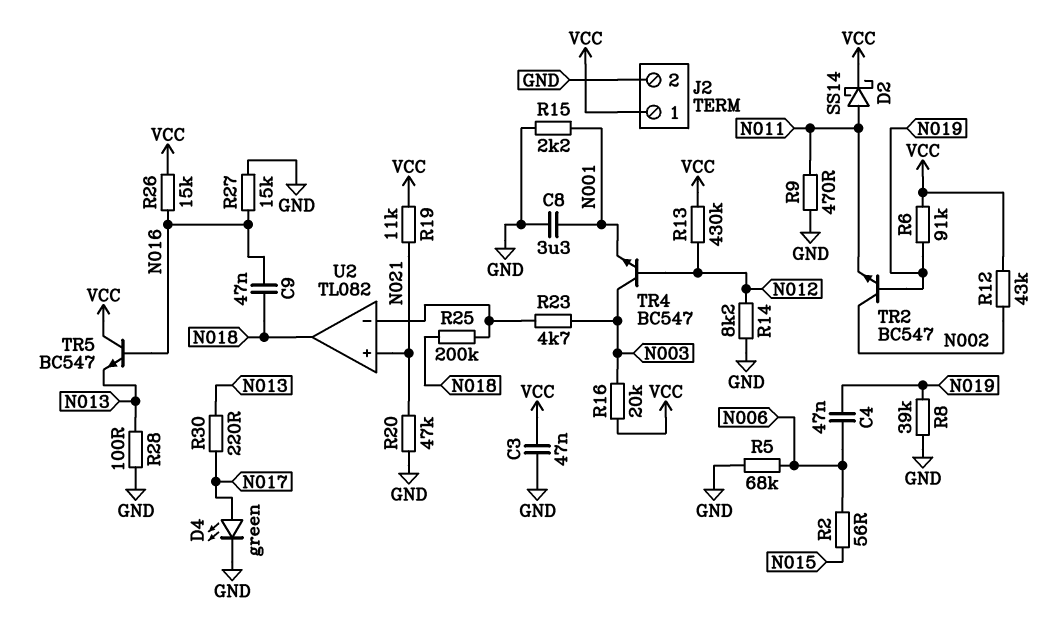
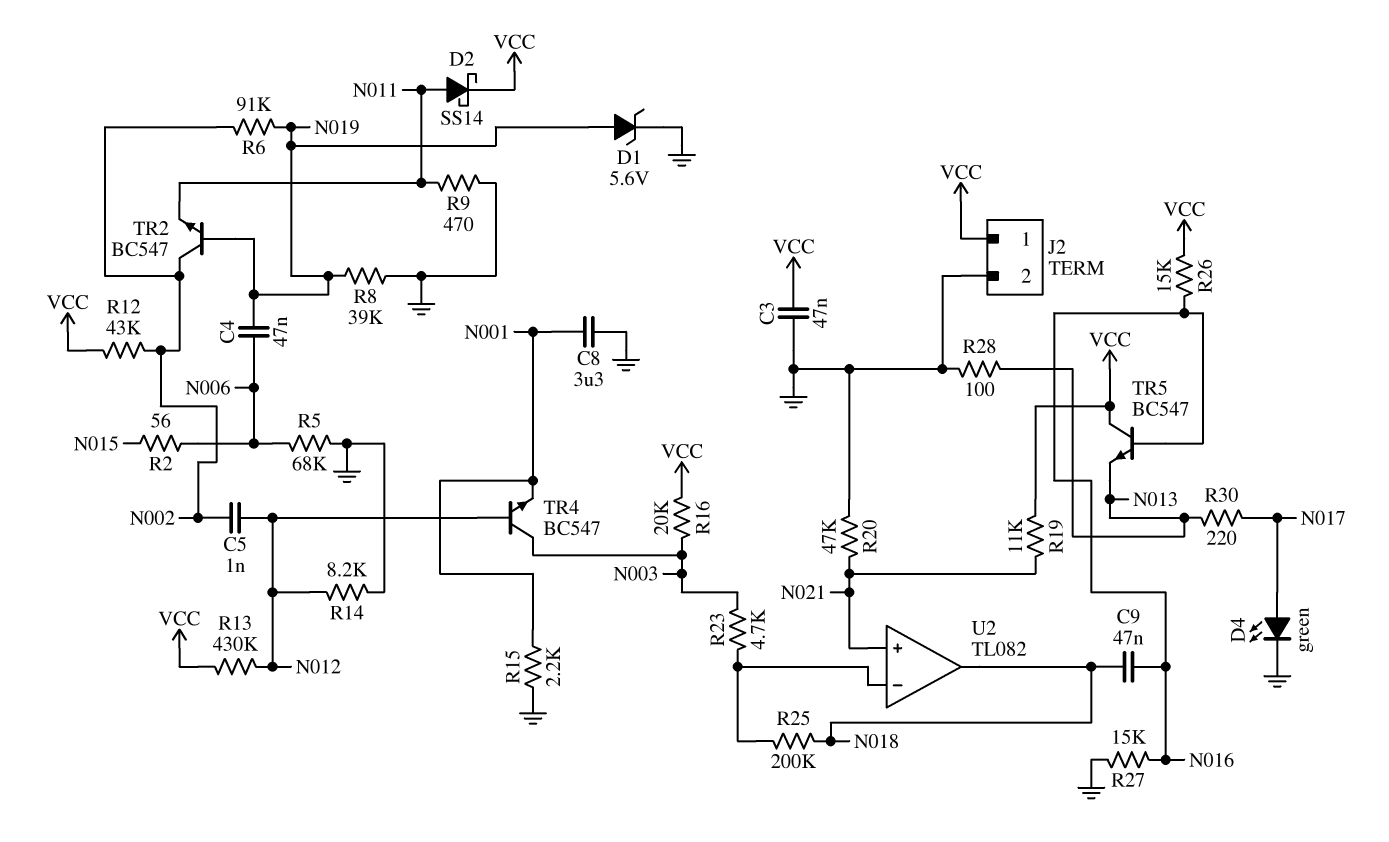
C5: none -> 1nF (N002, N012)
D1: none -> zener 5.6V (A N019, K GND)
R6: 91k (N019, VCC) -> 91k (N002, N019)

